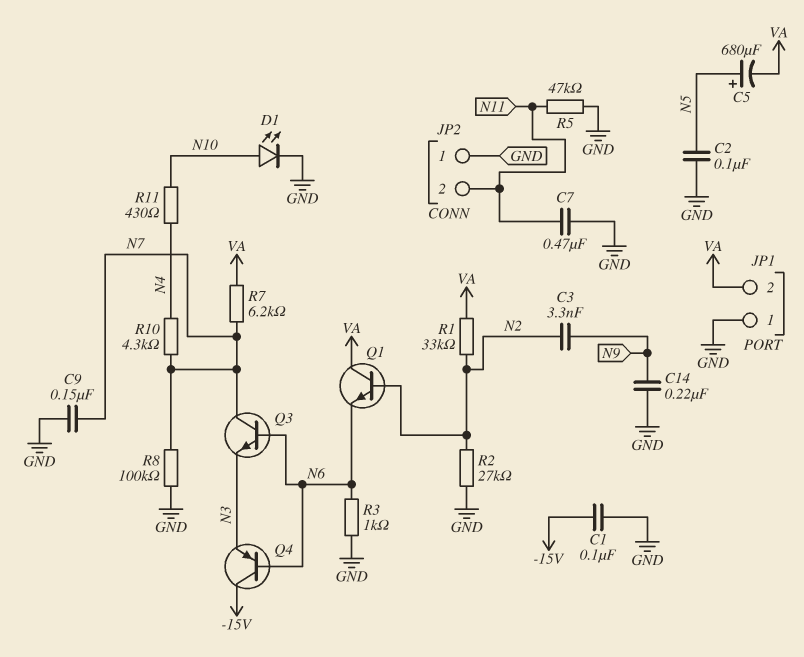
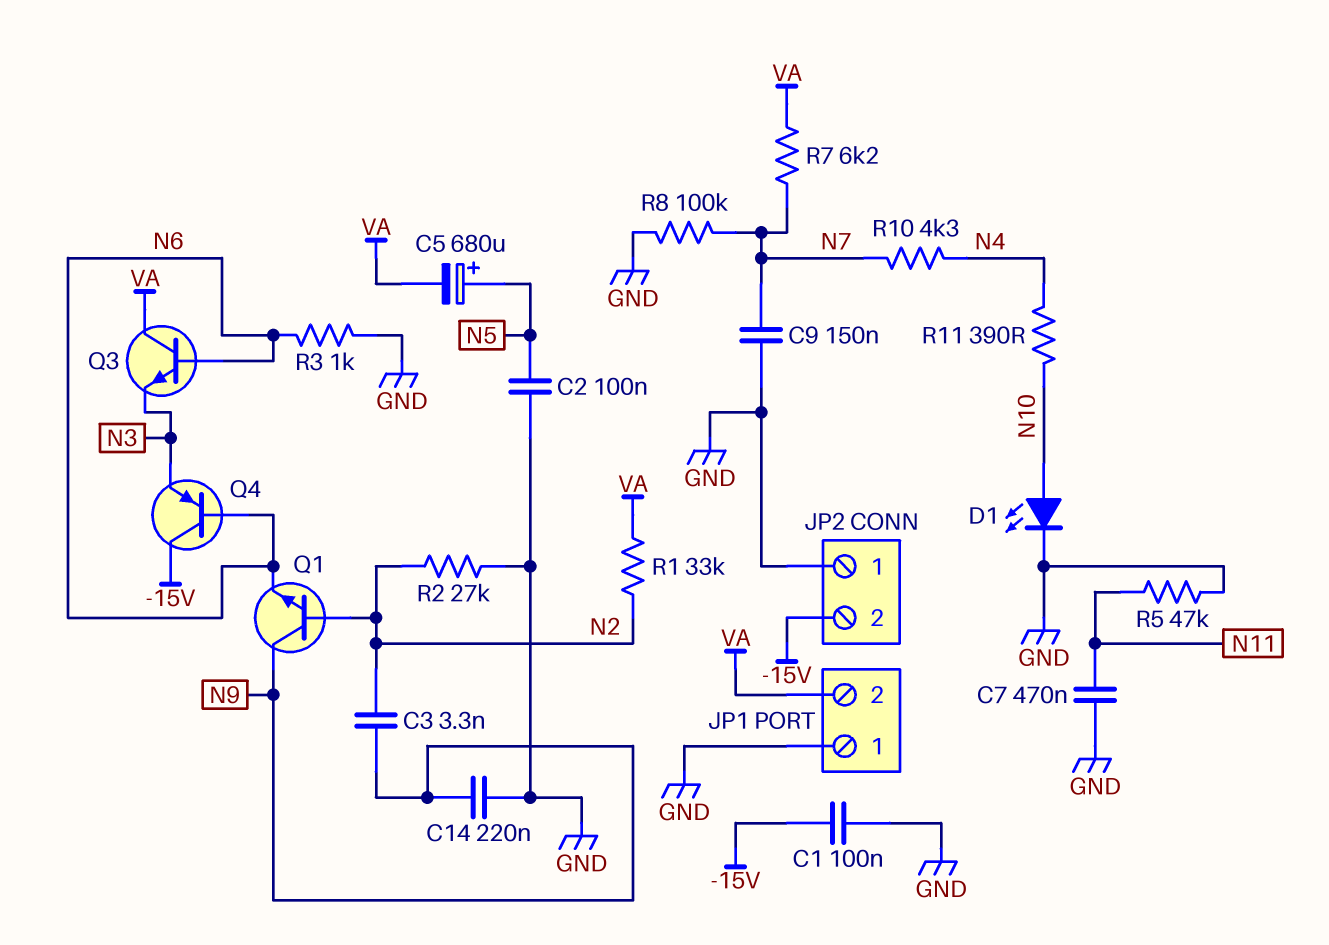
JP2 pin 2: N11 -> -15V
Q1: NPN (B N2, C VA, E N6) -> NPN (B N2, C N9, E N6)
Q3: NPN (B N6, C N7, E N3) -> NPN (B N6, C VA, E N3)
R11: 430 (N4, N10) -> 390 (N4, N10)

